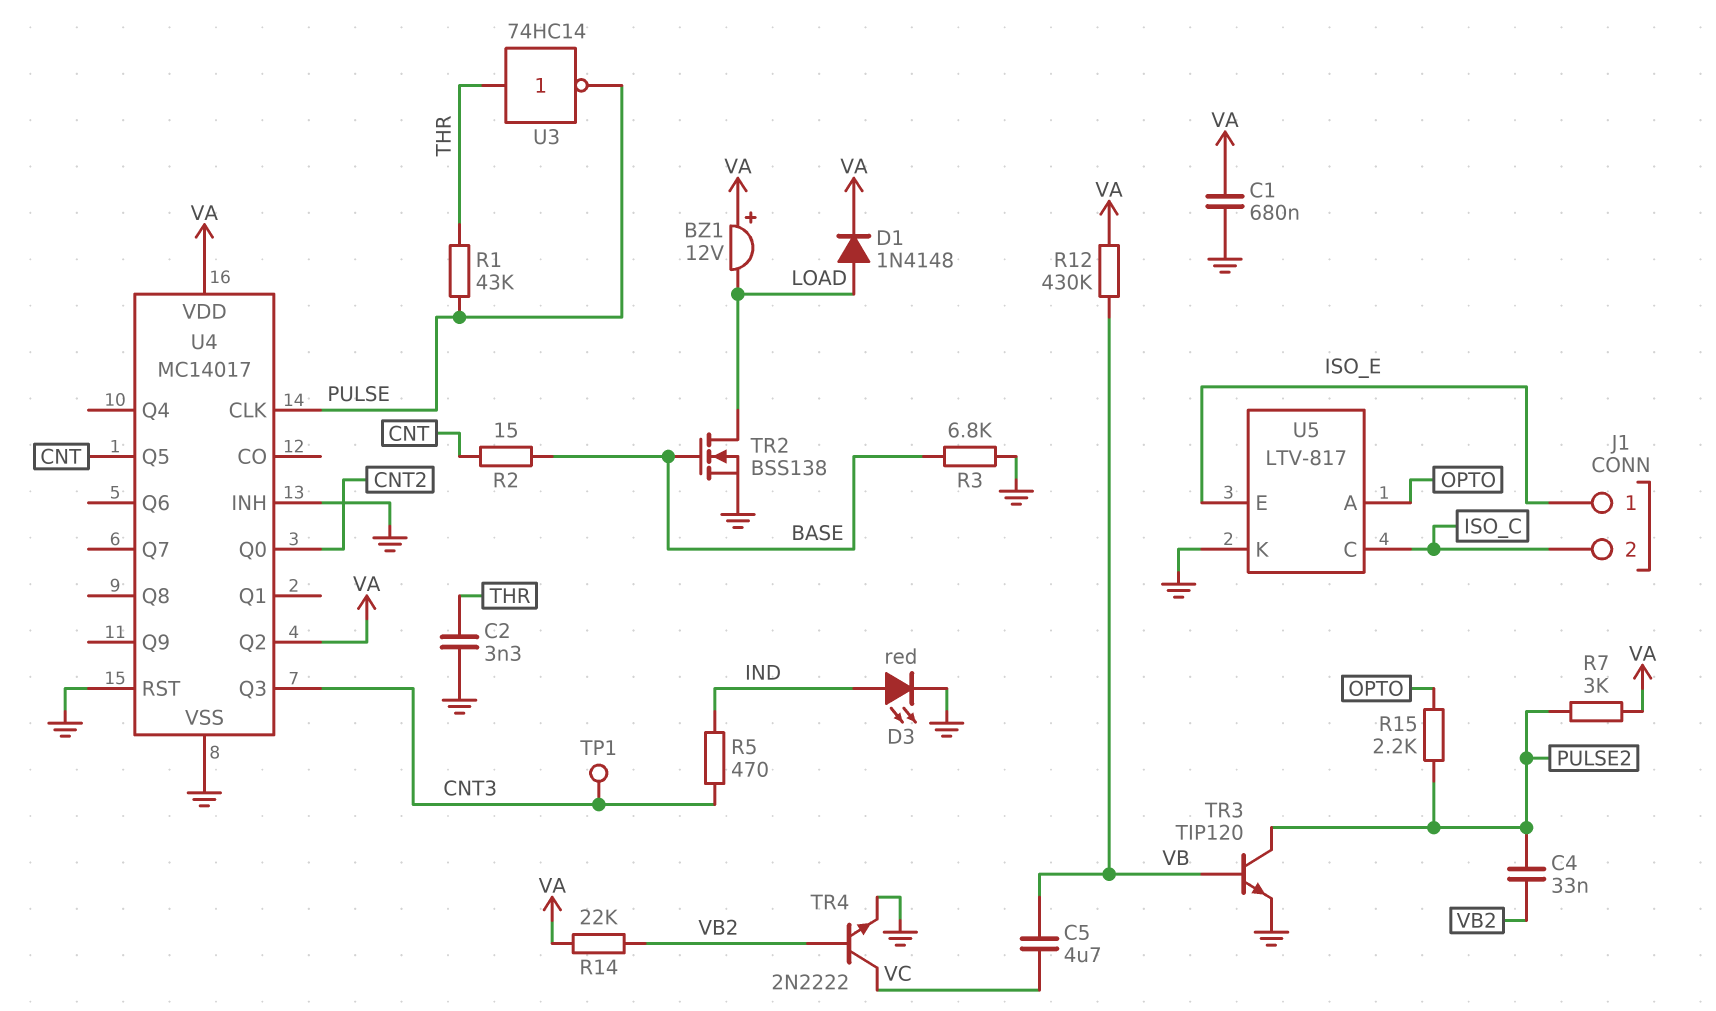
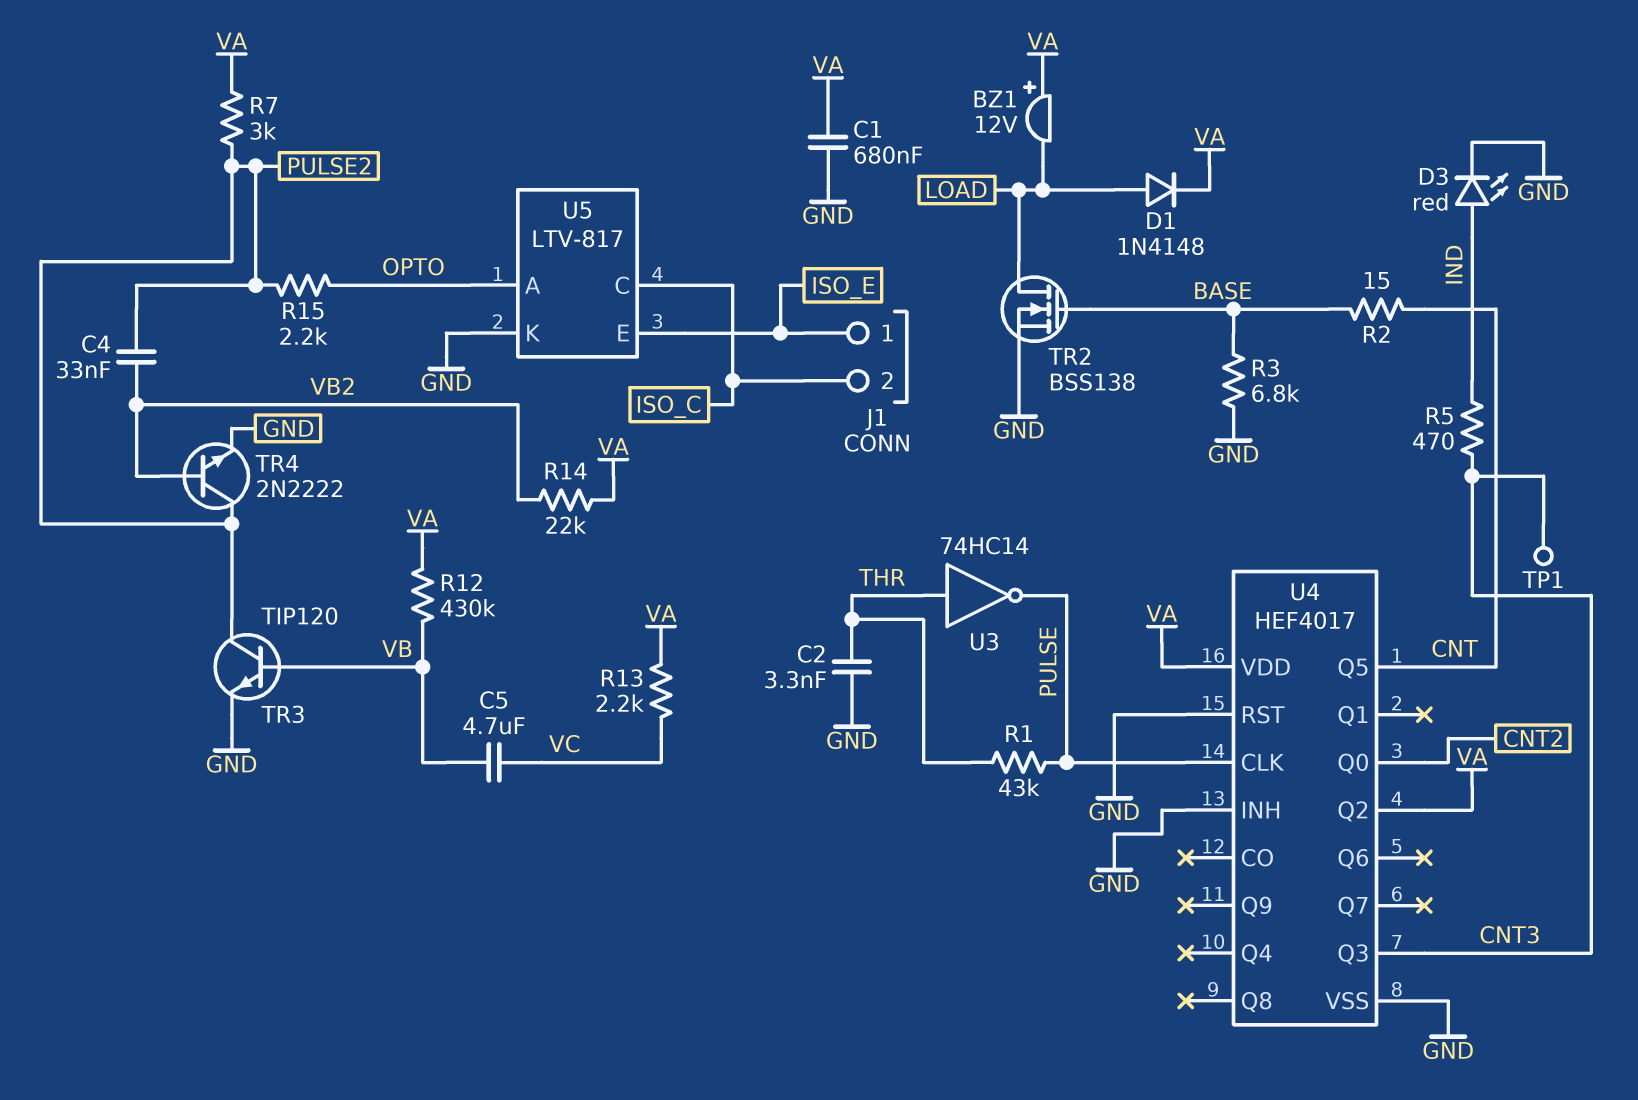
R13: none -> 2.2k (VA, VC)
TR4: NPN 2N2222 (B VB2, C VC, E GND) -> NPN 2N2222 (B VB2, C PULSE2, E GND)
U4: MC14017 -> HEF4017

